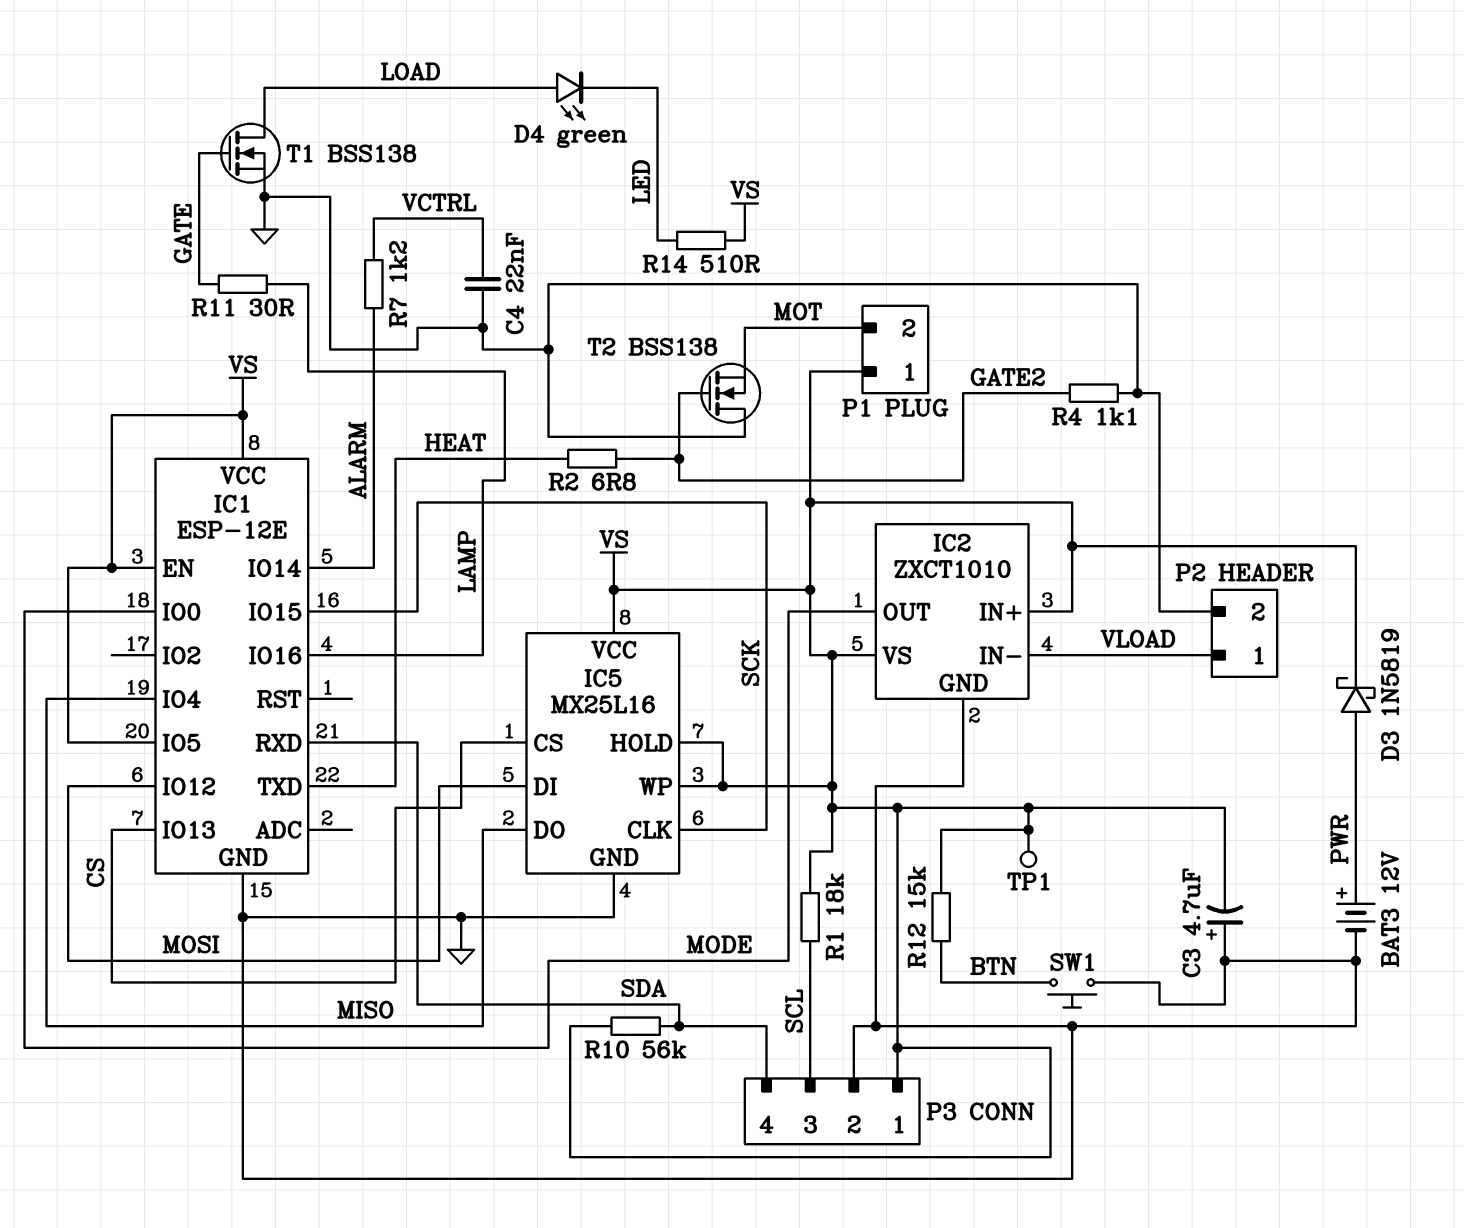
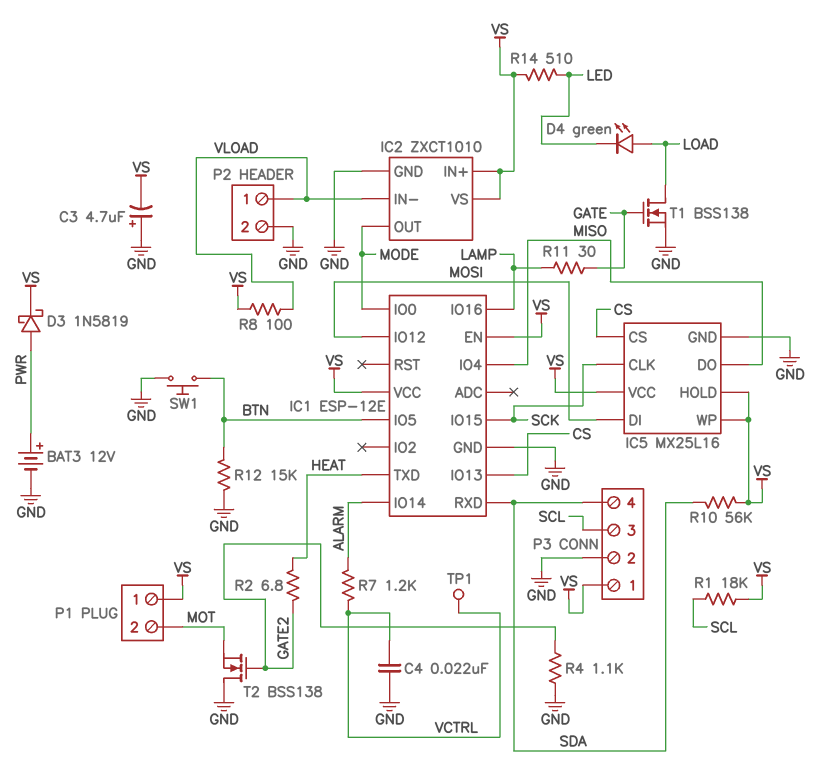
IC1 pin IO5: VS -> BTN
R8: none -> 100 (VLOAD, VS)
R12: 15k (BTN, VS) -> 15k (BTN, GND)
TP1: test point (VS) -> test point (VCTRL)

